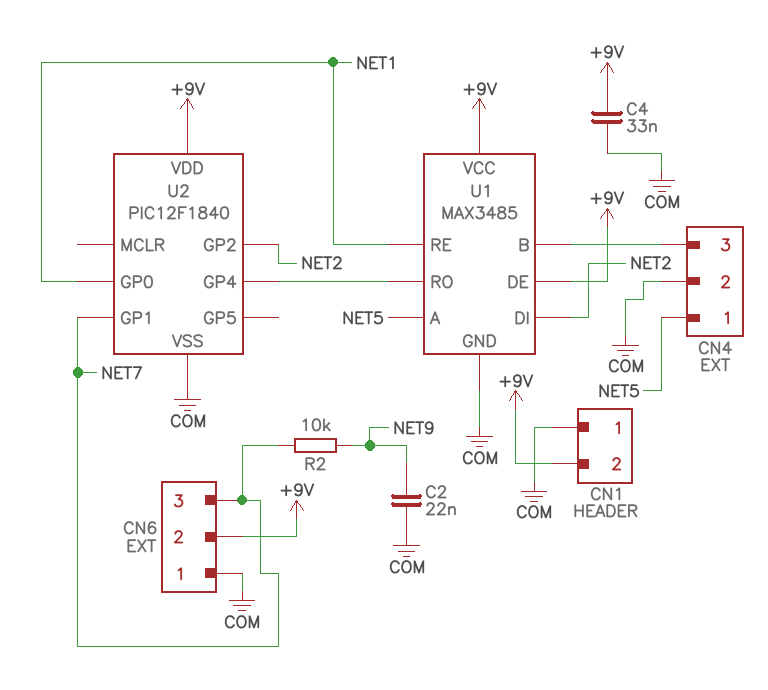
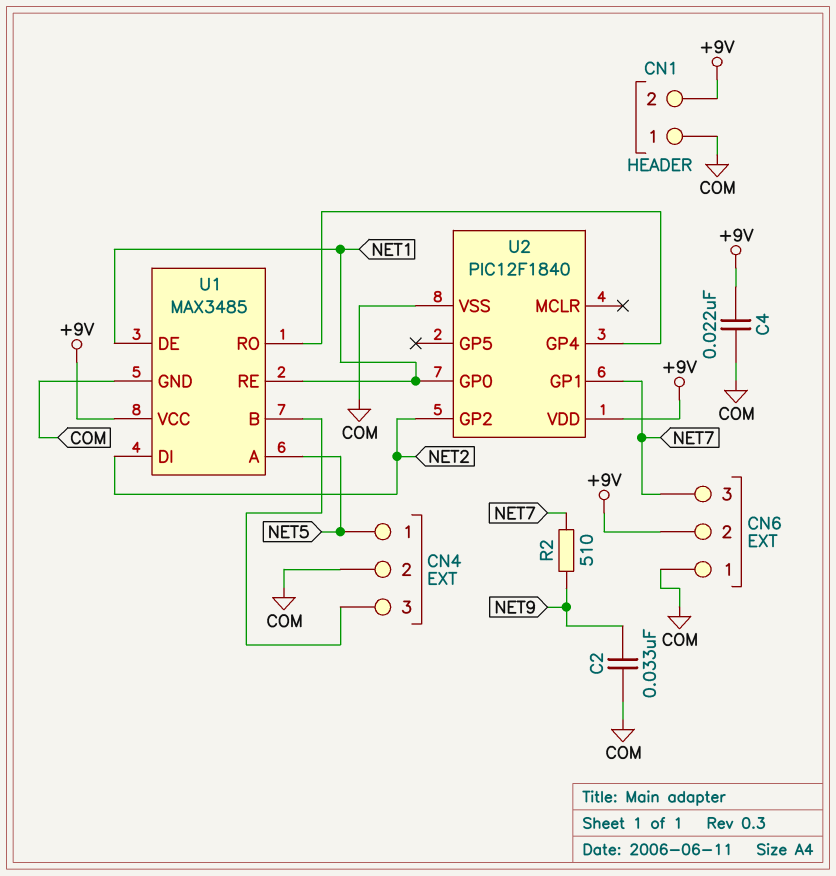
C2: 22nF (COM, NET9) -> 33nF (COM, NET9)
C4: 33nF (+9V, COM) -> 22nF (+9V, COM)
R2: 10k (NET7, NET9) -> 510 (NET7, NET9)
U1 pin DE: +9V -> NET1

